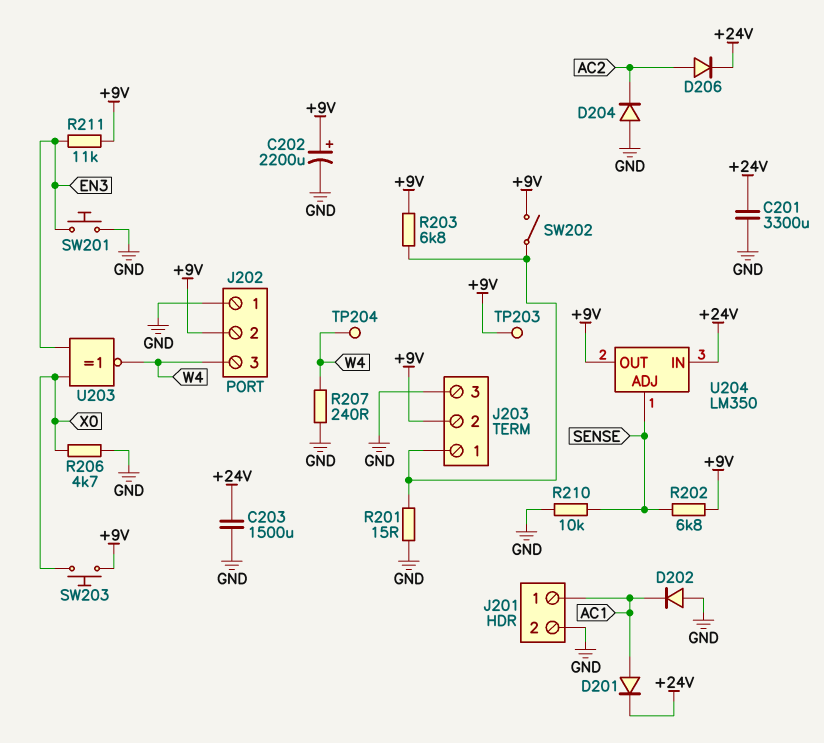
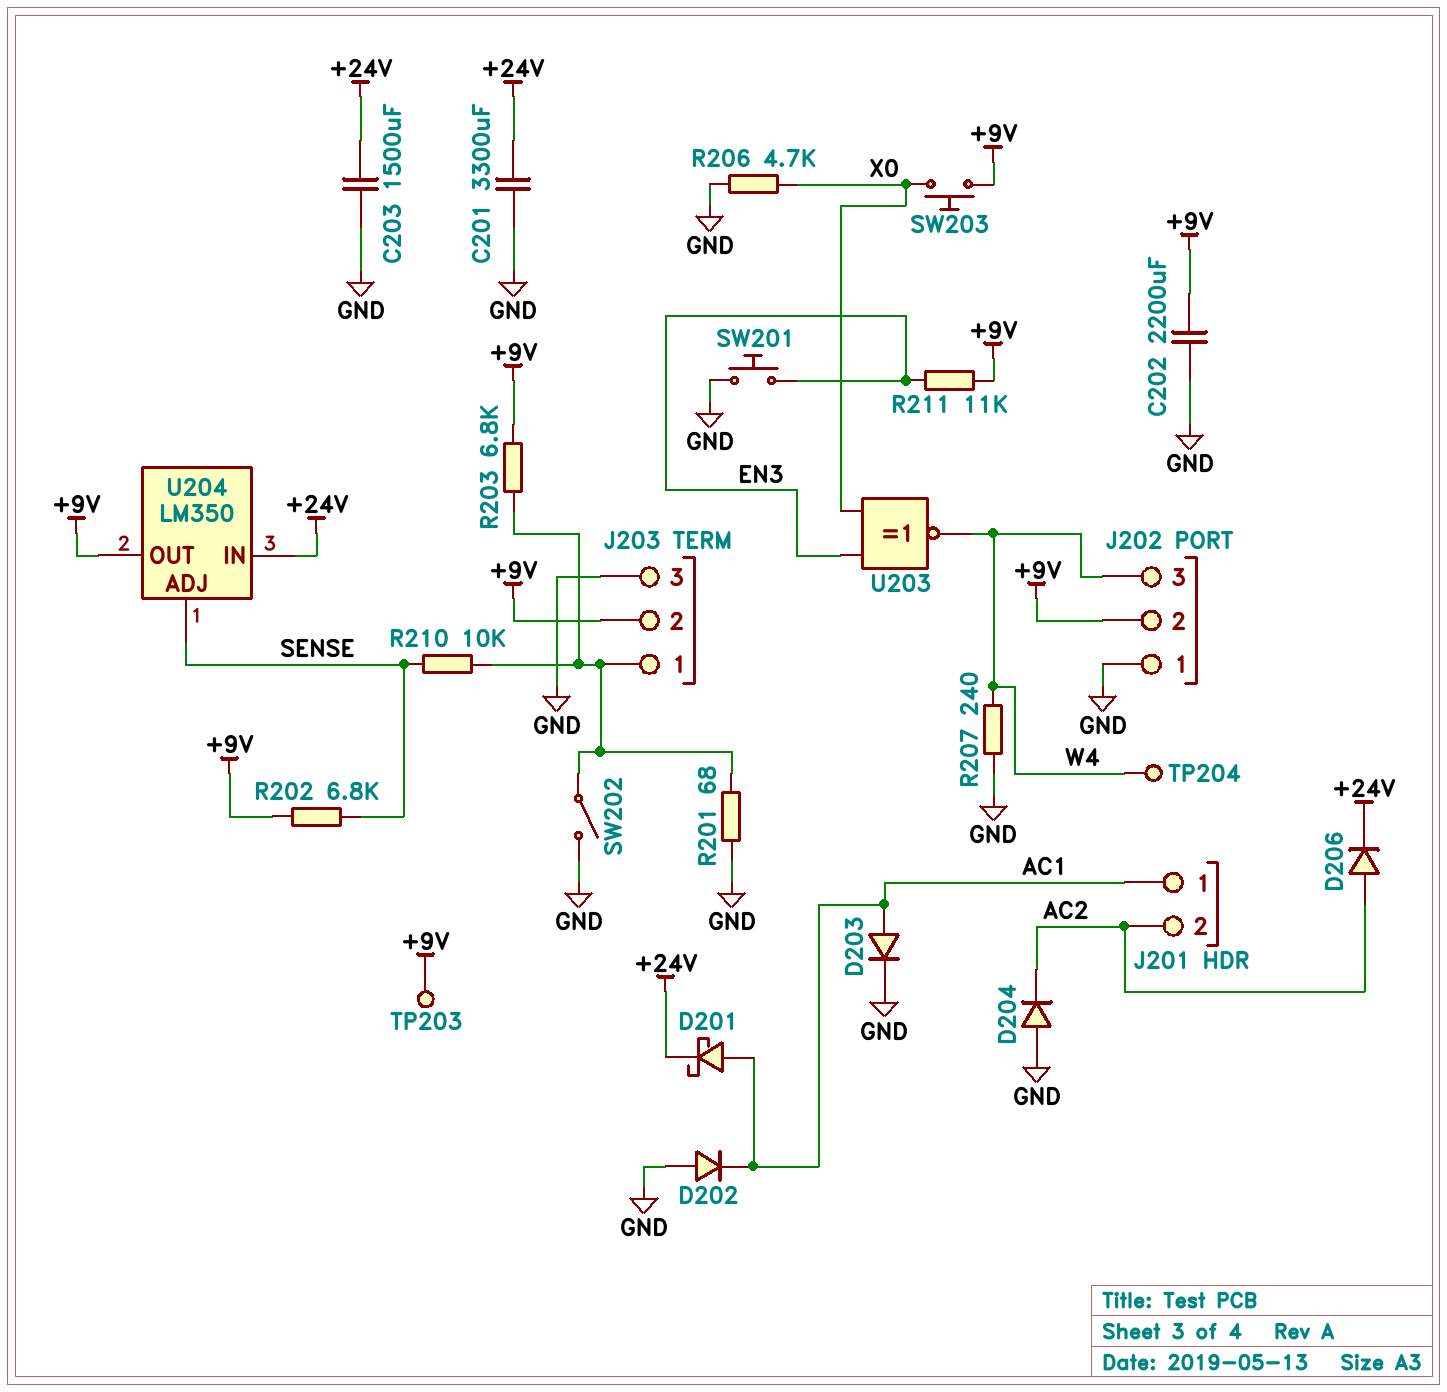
C202: 2200uF (plus +9V, minus GND) -> 2200uF (+9V, GND)
D201: diode (A AC1, K +24V) -> schottky (A AC1, K +24V)
D203: none -> diode (A AC1, K GND)
J201 pin 2: GND -> AC2
R201: 15 (GND, J203/1) -> 68 (GND, J203/1)
R210: 10k (GND, SENSE) -> 10k (J203/1, SENSE)
SW202: switch (+9V, J203/1) -> switch (GND, J203/1)

